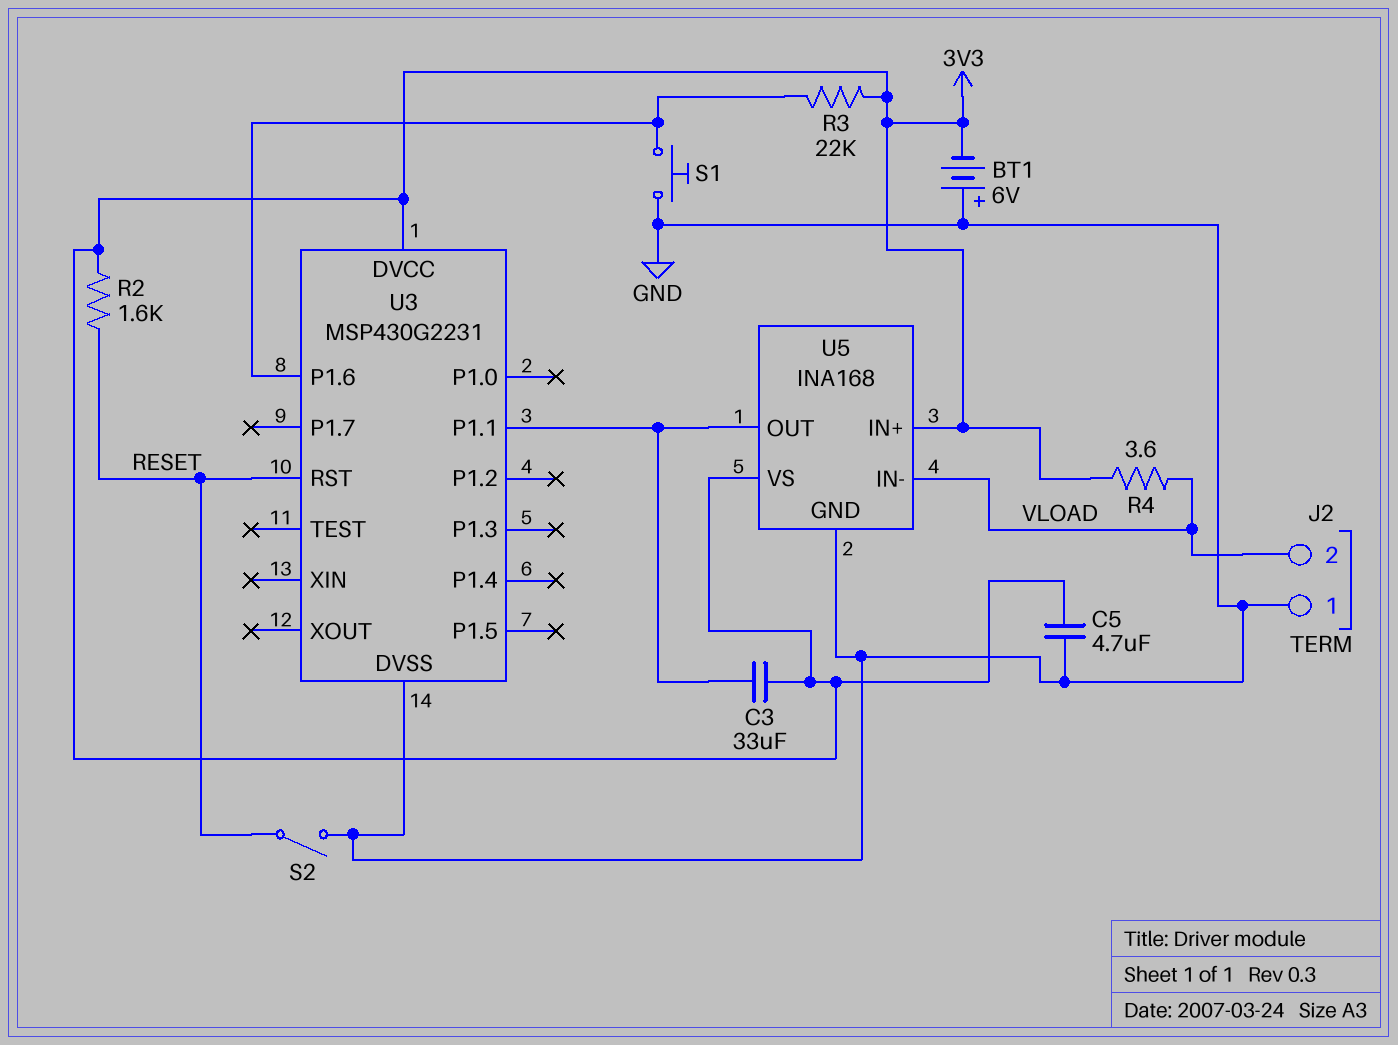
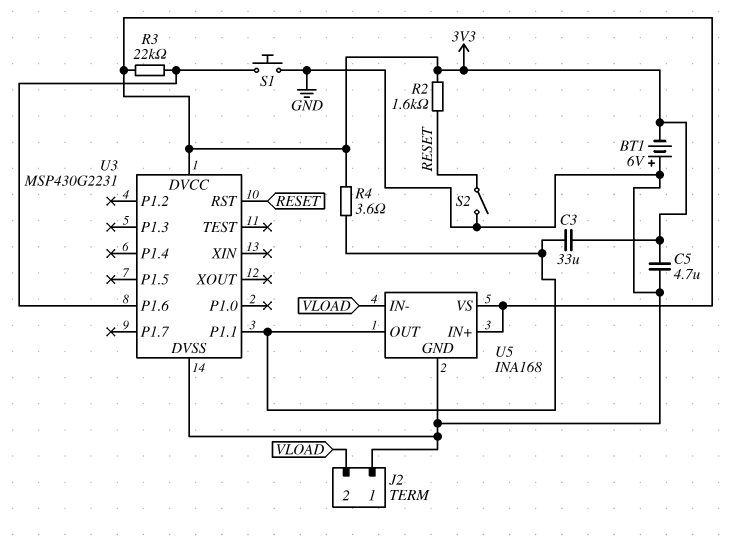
R4: 3.6 (3V3, VLOAD) -> 3.6 (3V3, U3/P1.1)

